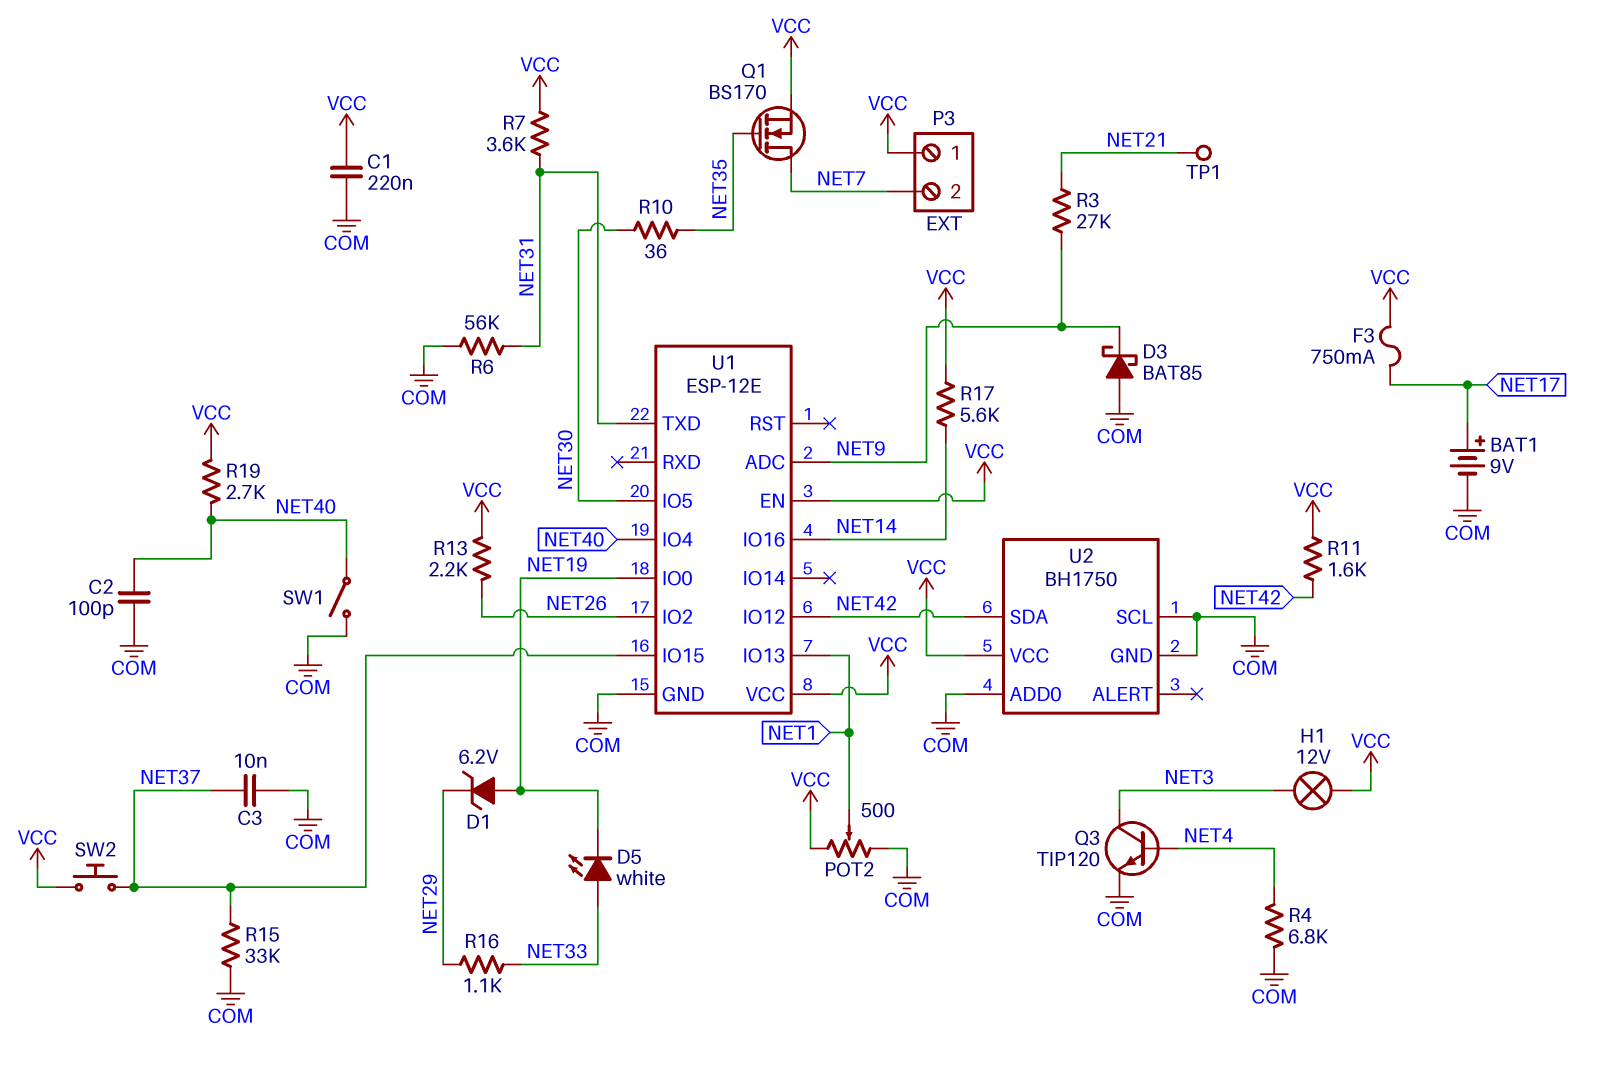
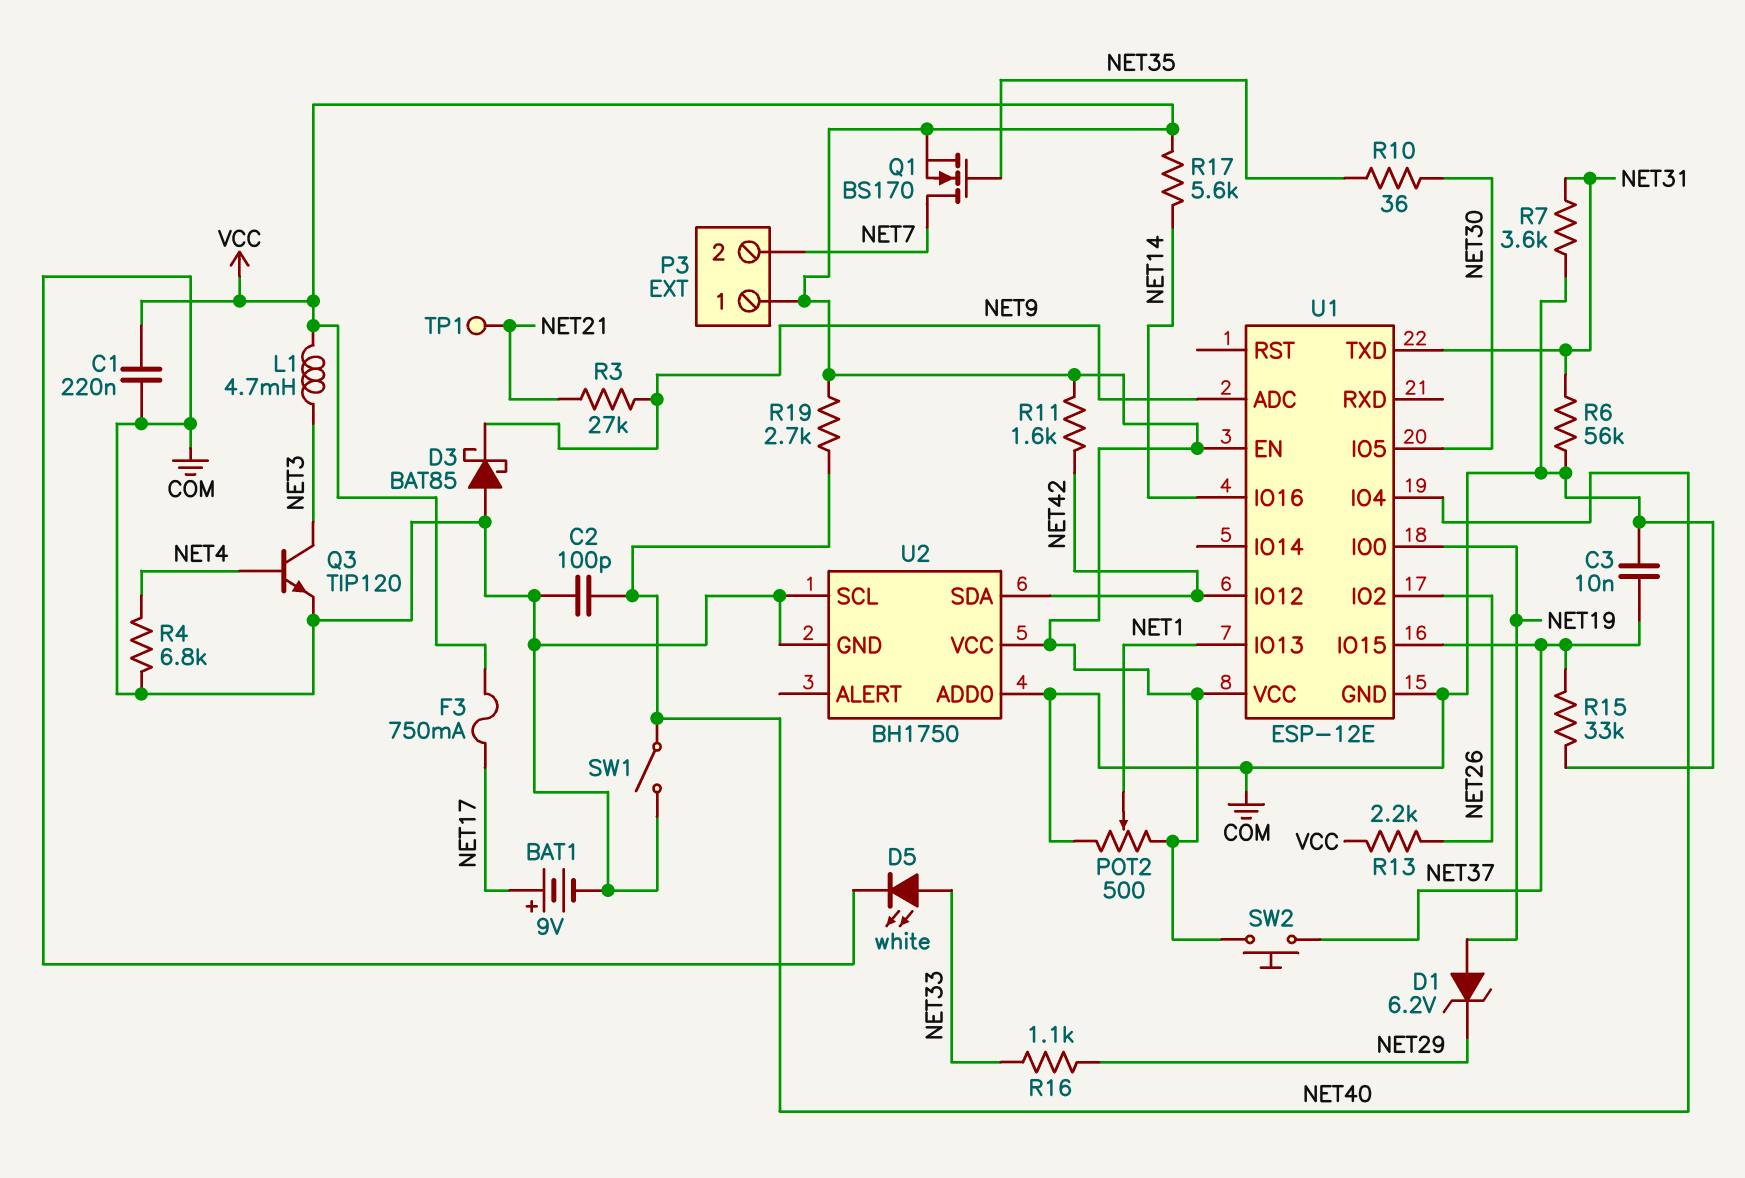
D5: LED white (A NET33, K NET19) -> LED white (A NET33, K COM)
H1: lamp 12V (NET3, VCC) -> none
L1: none -> 4.7mH (NET3, VCC)
R7: 3.6k (NET31, VCC) -> 3.6k (COM, NET31)

